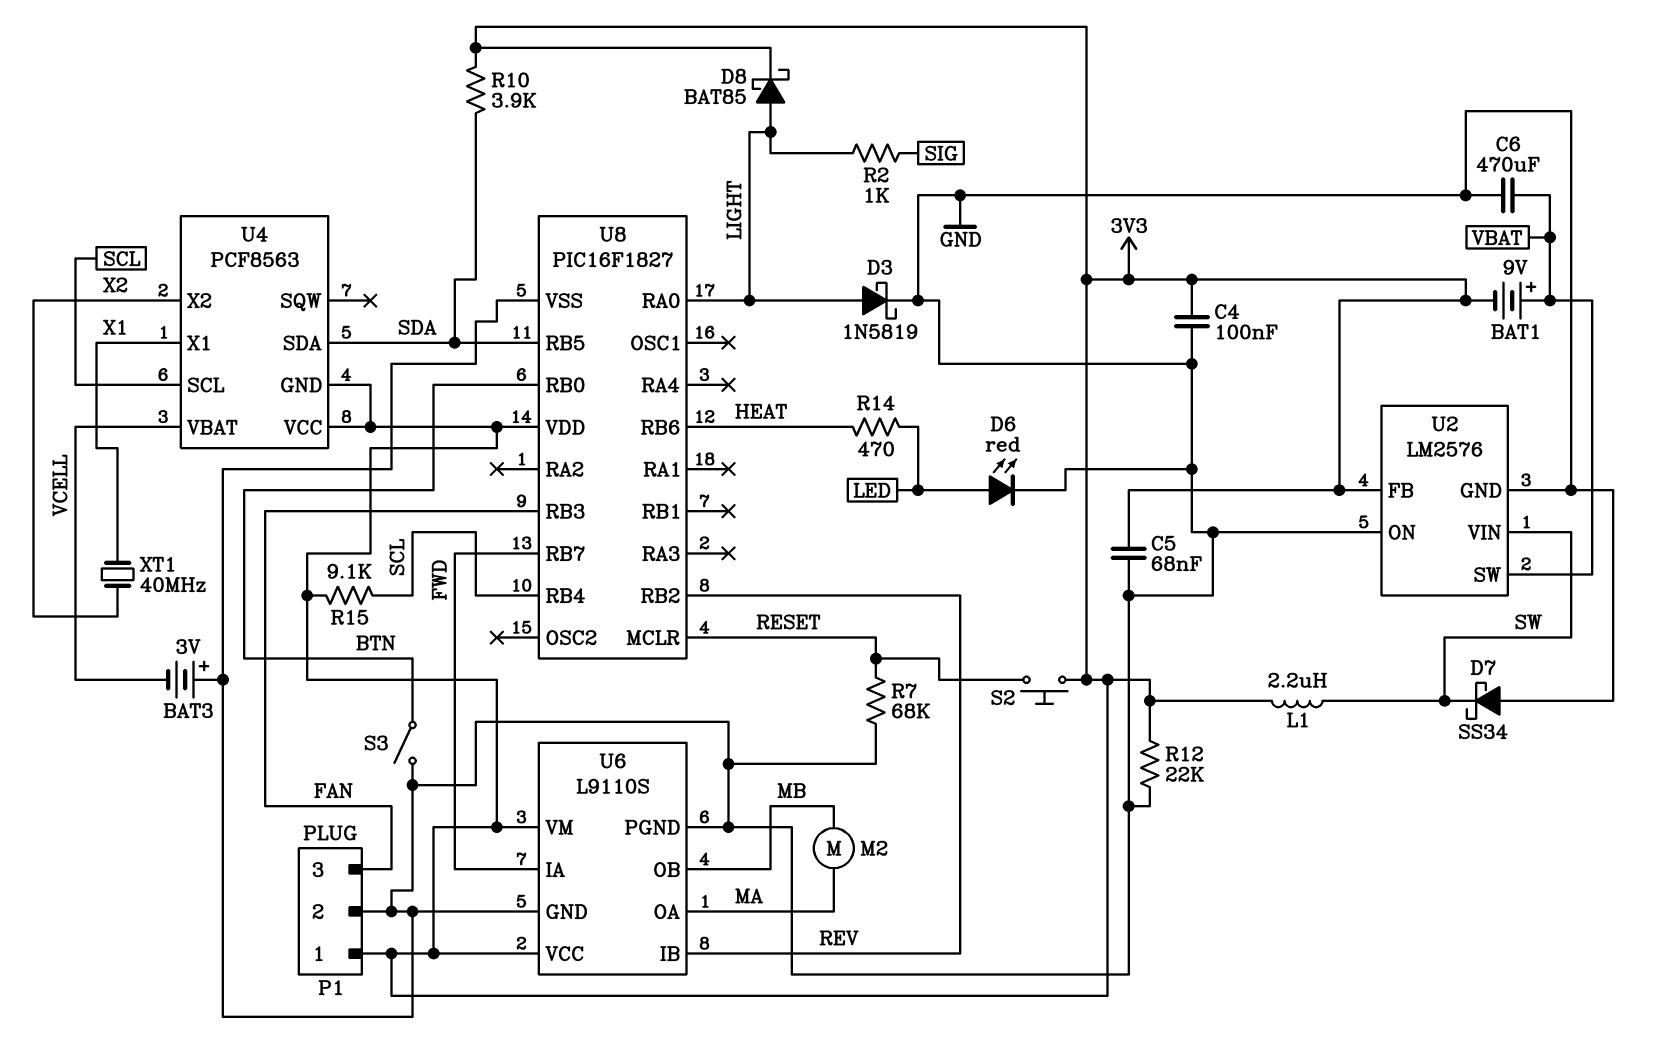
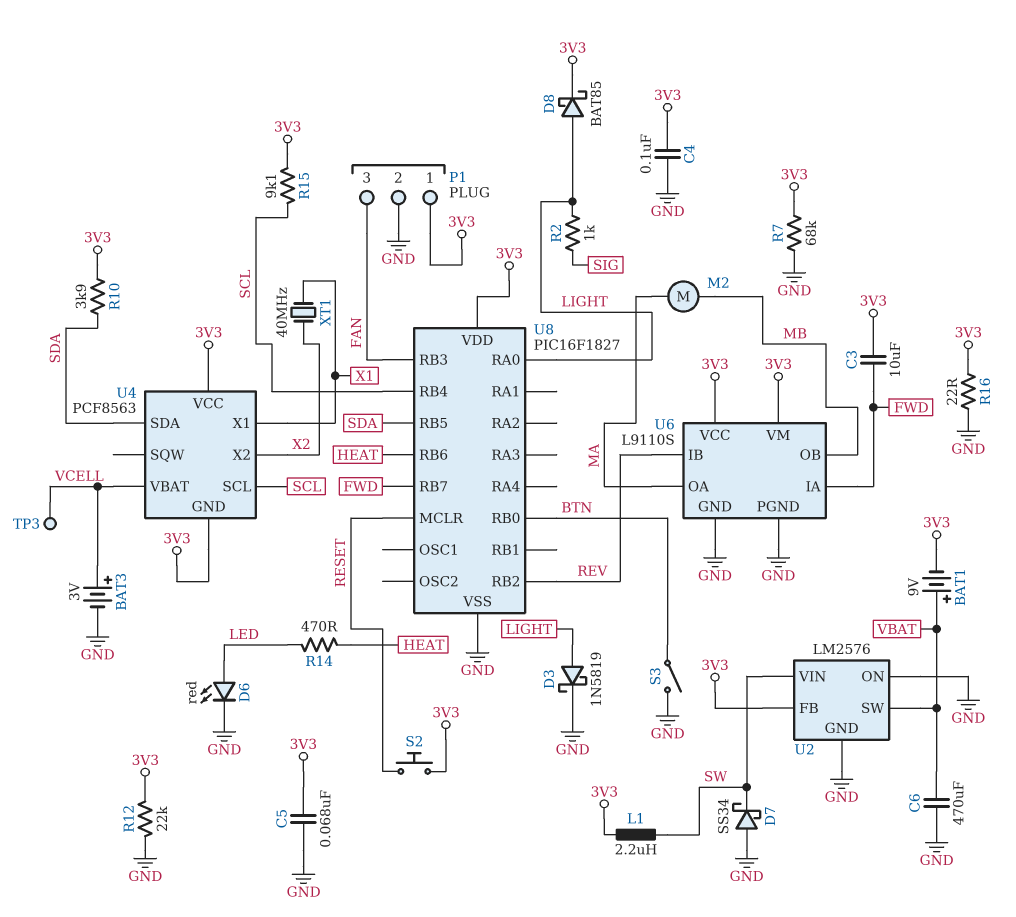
BAT3: 3V (plus GND, minus VCELL) -> 3V (plus VCELL, minus GND)
C3: none -> 10uF (3V3, FWD)
R7: 68k (GND, RESET) -> 68k (3V3, GND)
R16: none -> 22 (3V3, GND)
TP3: none -> test point (VCELL)

